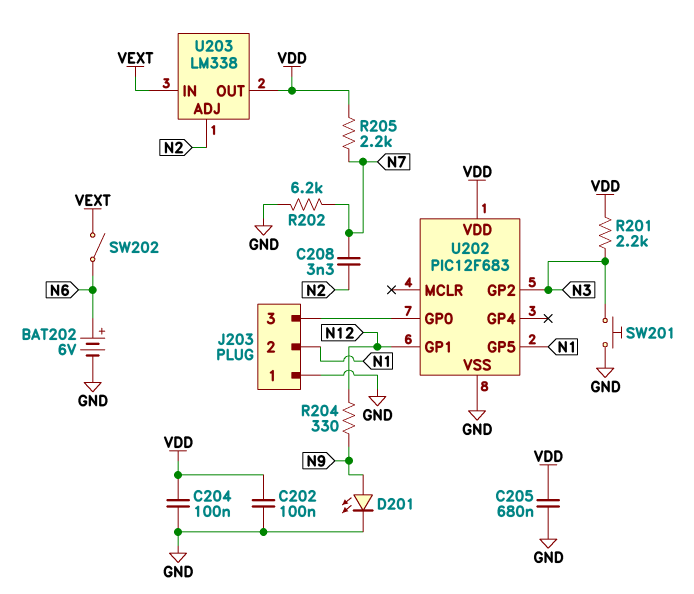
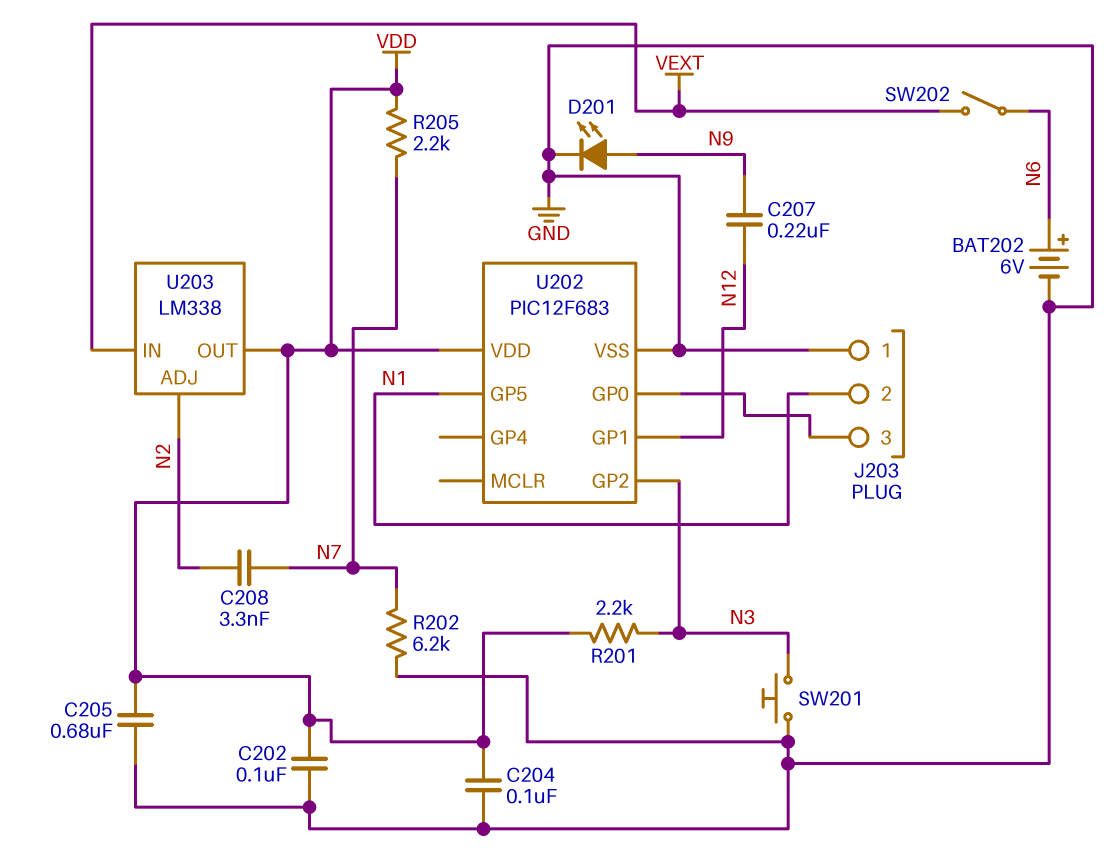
C207: none -> 220nF (N9, N12)
R204: 330 (N9, N12) -> none

